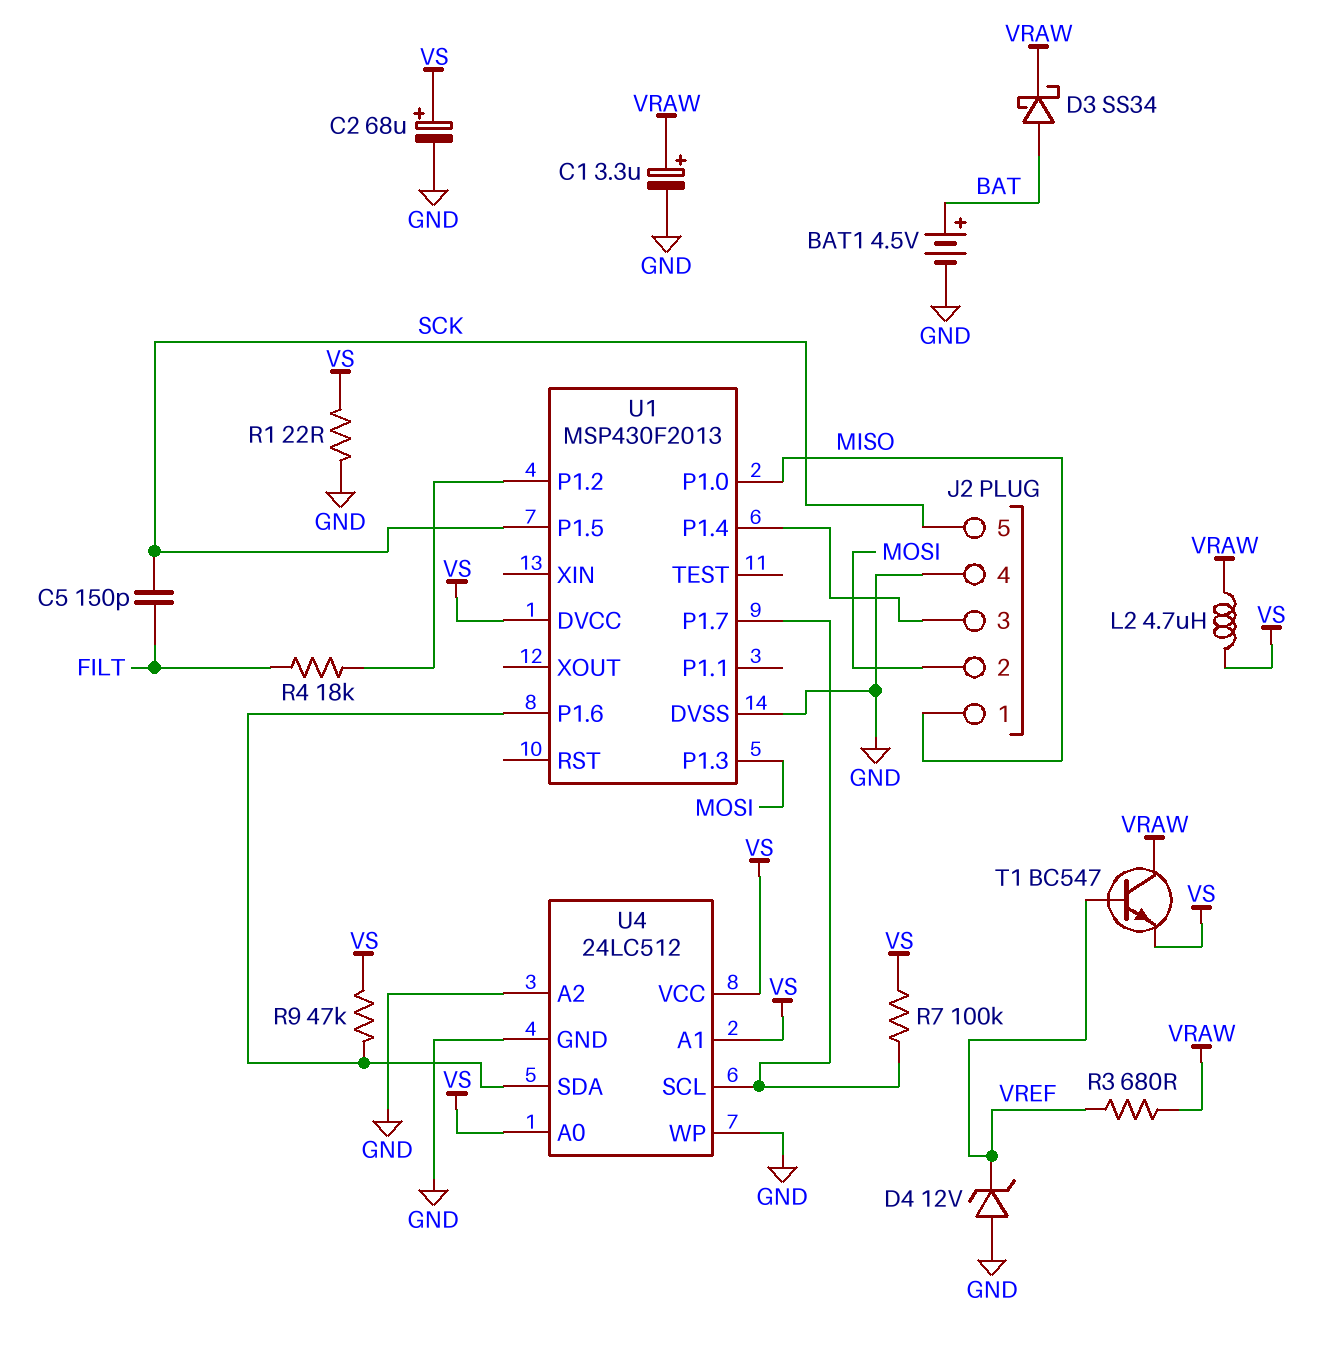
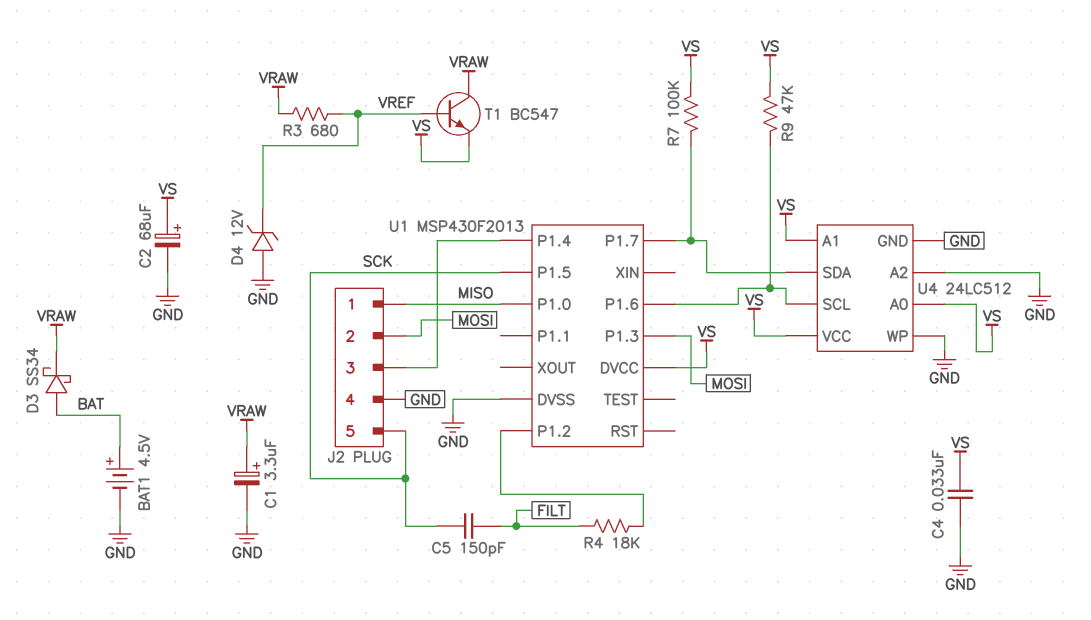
C4: none -> 33nF (GND, VS)
L2: 4.7uH (VRAW, VS) -> none
R1: 22 (GND, VS) -> none
U4 pin SCL: U1/P1.7 -> U1/P1.6
U4 pin SDA: U1/P1.6 -> U1/P1.7

